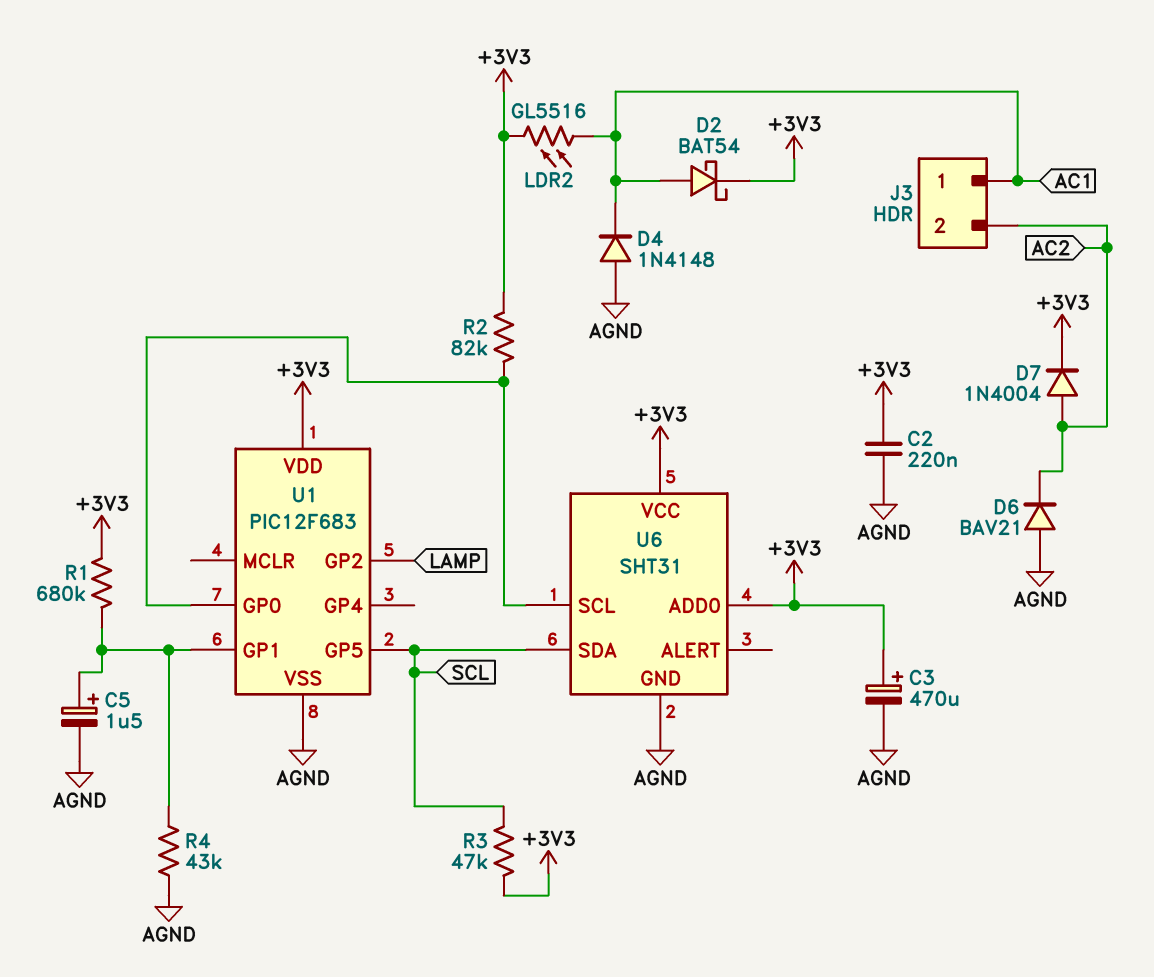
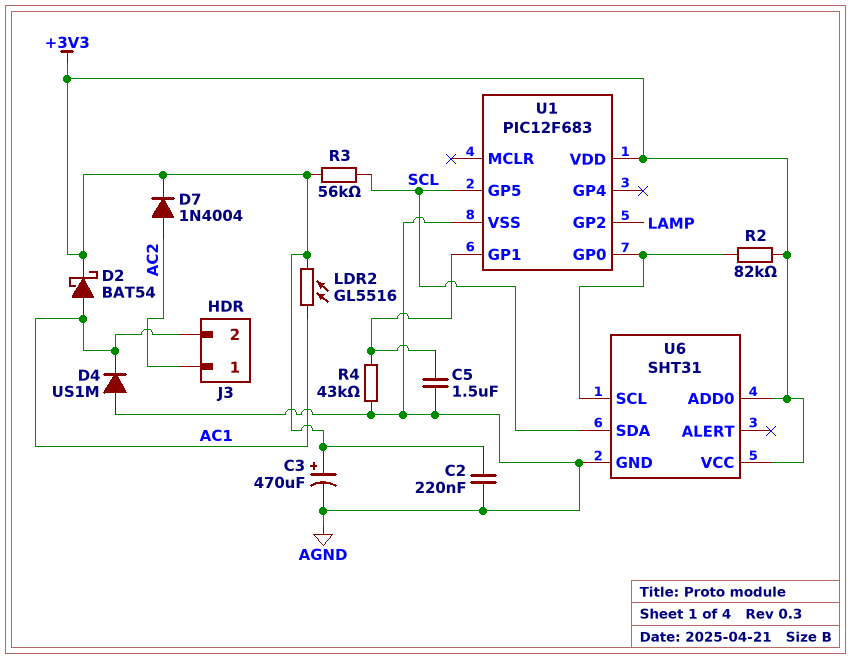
C5: 1.5uF (plus U1/GP1, minus AGND) -> 1.5uF (AGND, U1/GP1)
D4: diode 1N4148 (A AGND, K AC1) -> diode US1M (A AGND, K AC1)
D6: diode BAV21 (A AGND, K AC2) -> none
J3 pin 1: AC1 -> AC2
J3 pin 2: AC2 -> AC1
R1: 680k (+3V3, U1/GP1) -> none
R3: 47k (+3V3, SCL) -> 56k (+3V3, SCL)

